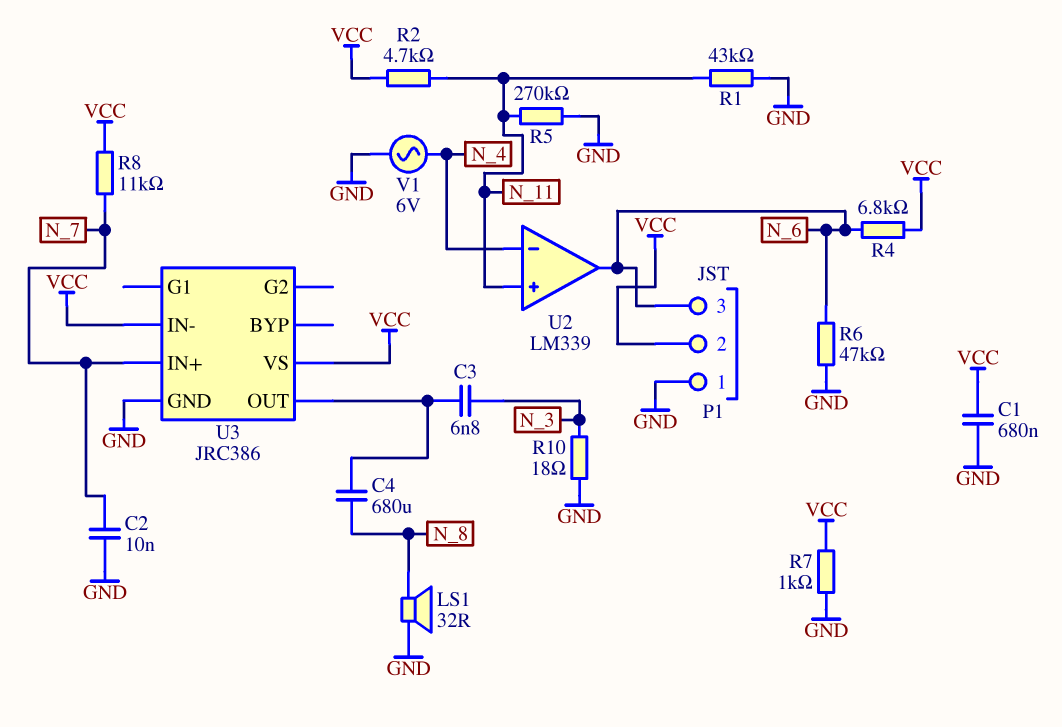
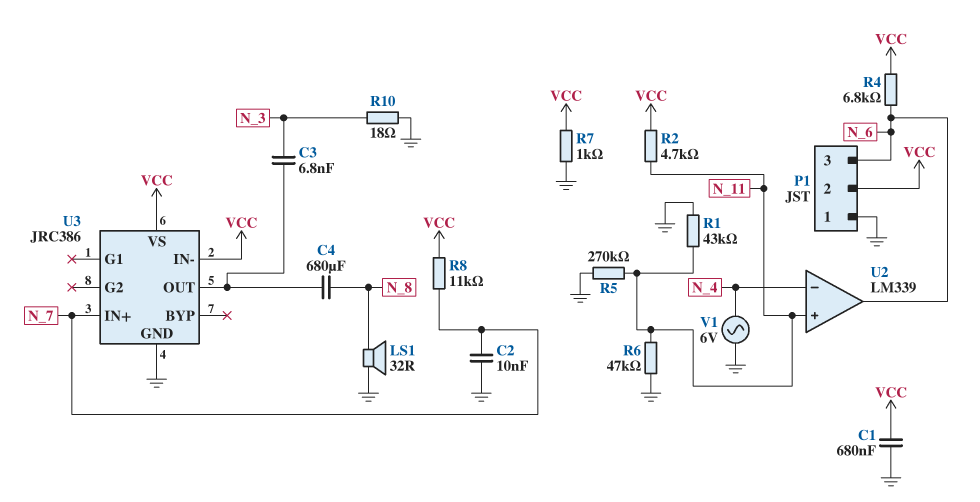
R6: 47k (GND, N_6) -> 47k (GND, N_11)

